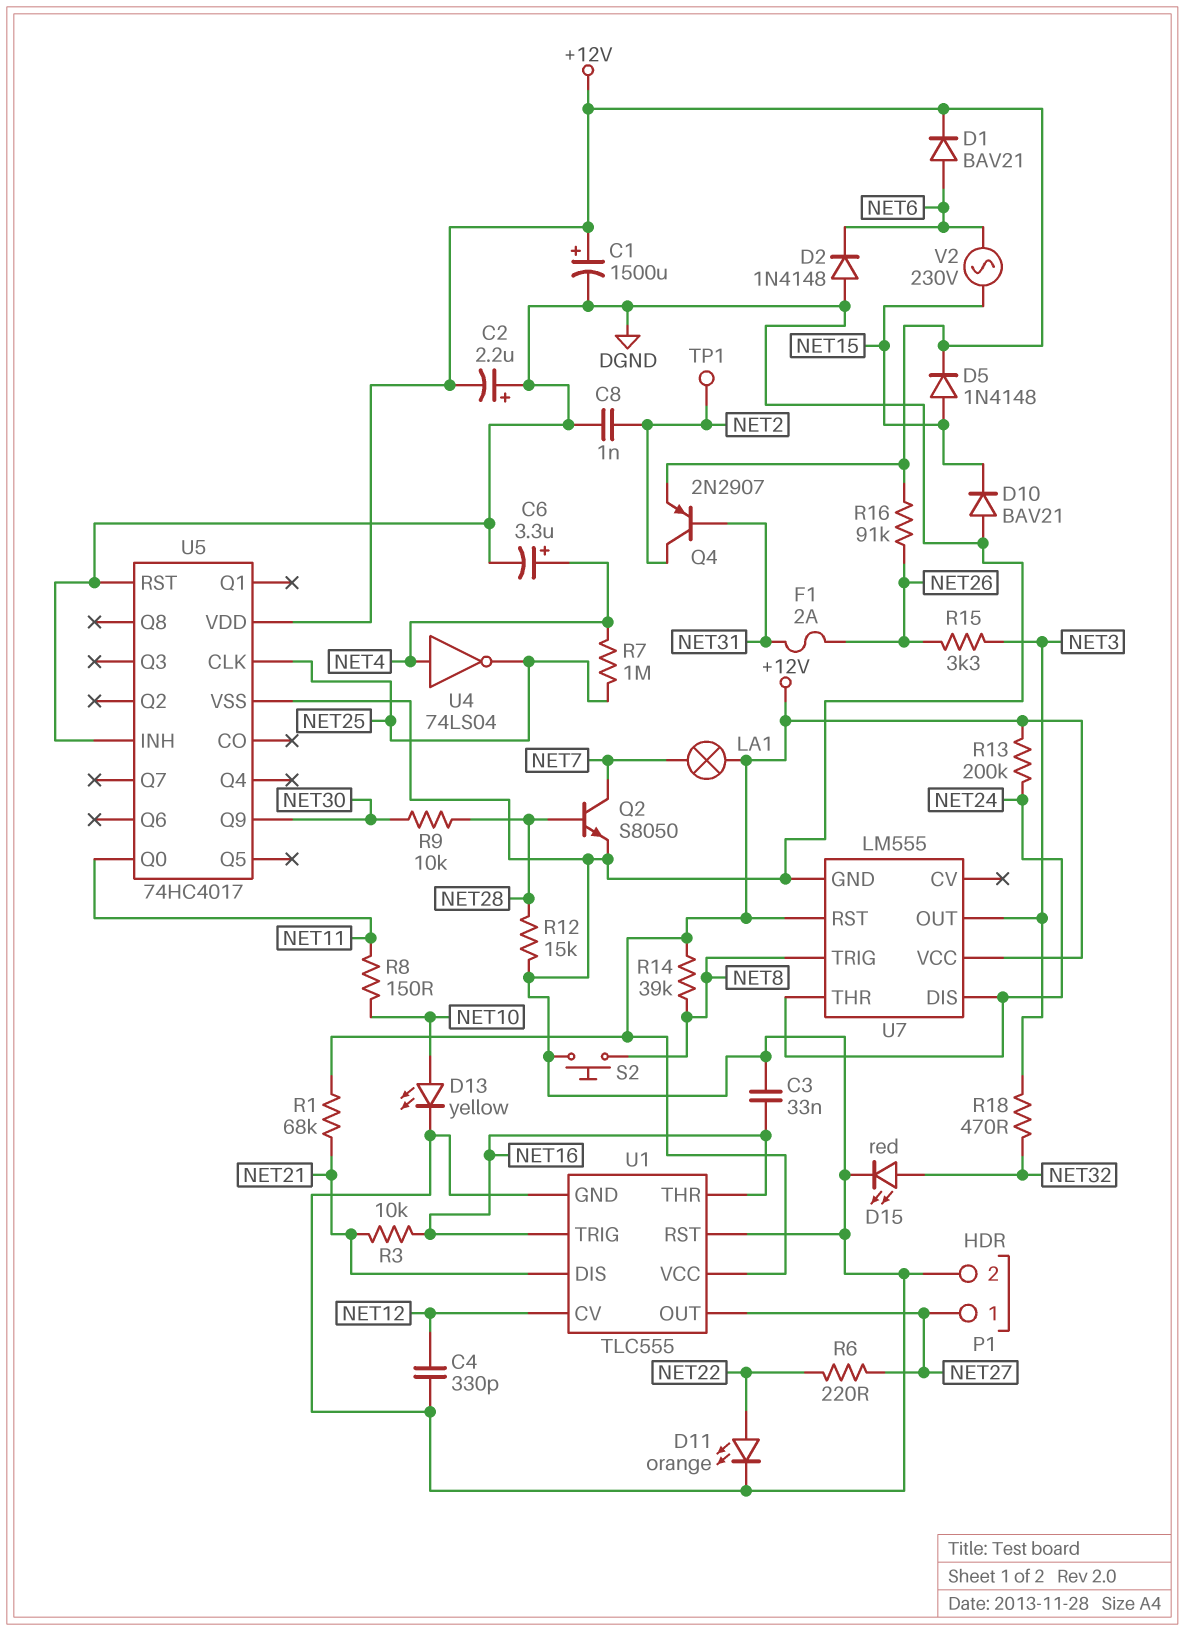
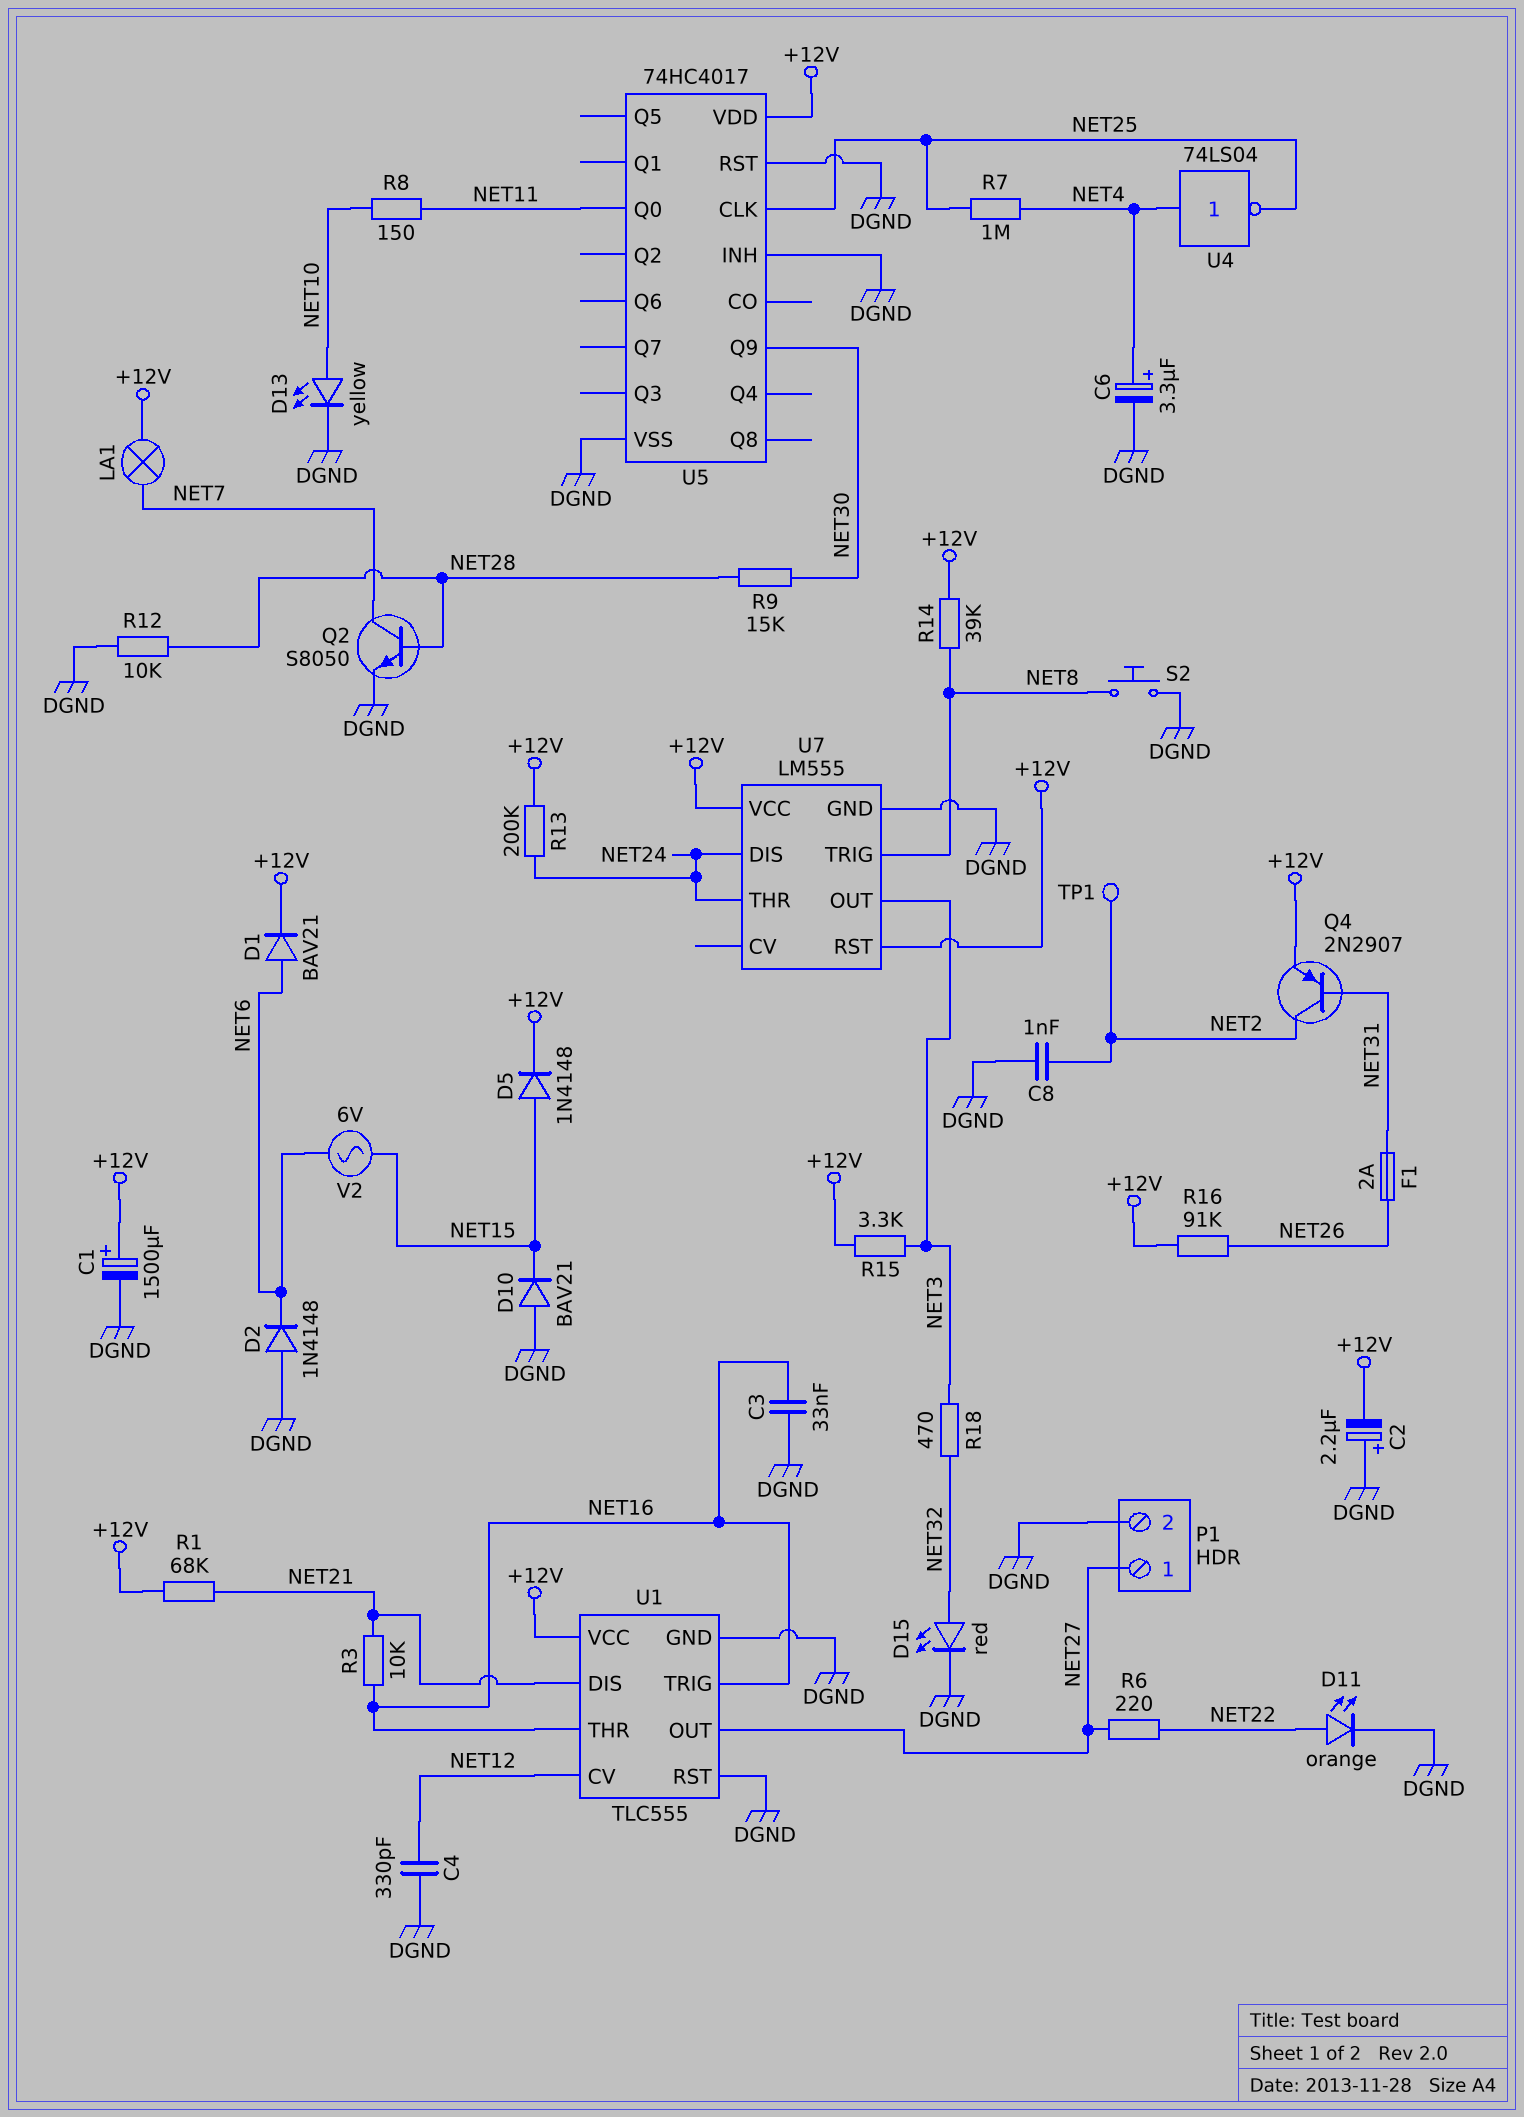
R9: 10k (NET28, NET30) -> 15k (NET28, NET30)
R12: 15k (DGND, NET28) -> 10k (DGND, NET28)
R15: 3.3k (NET3, NET26) -> 3.3k (+12V, NET3)
V2: AC 230V (NET6, NET15) -> AC 6V (NET6, NET15)

